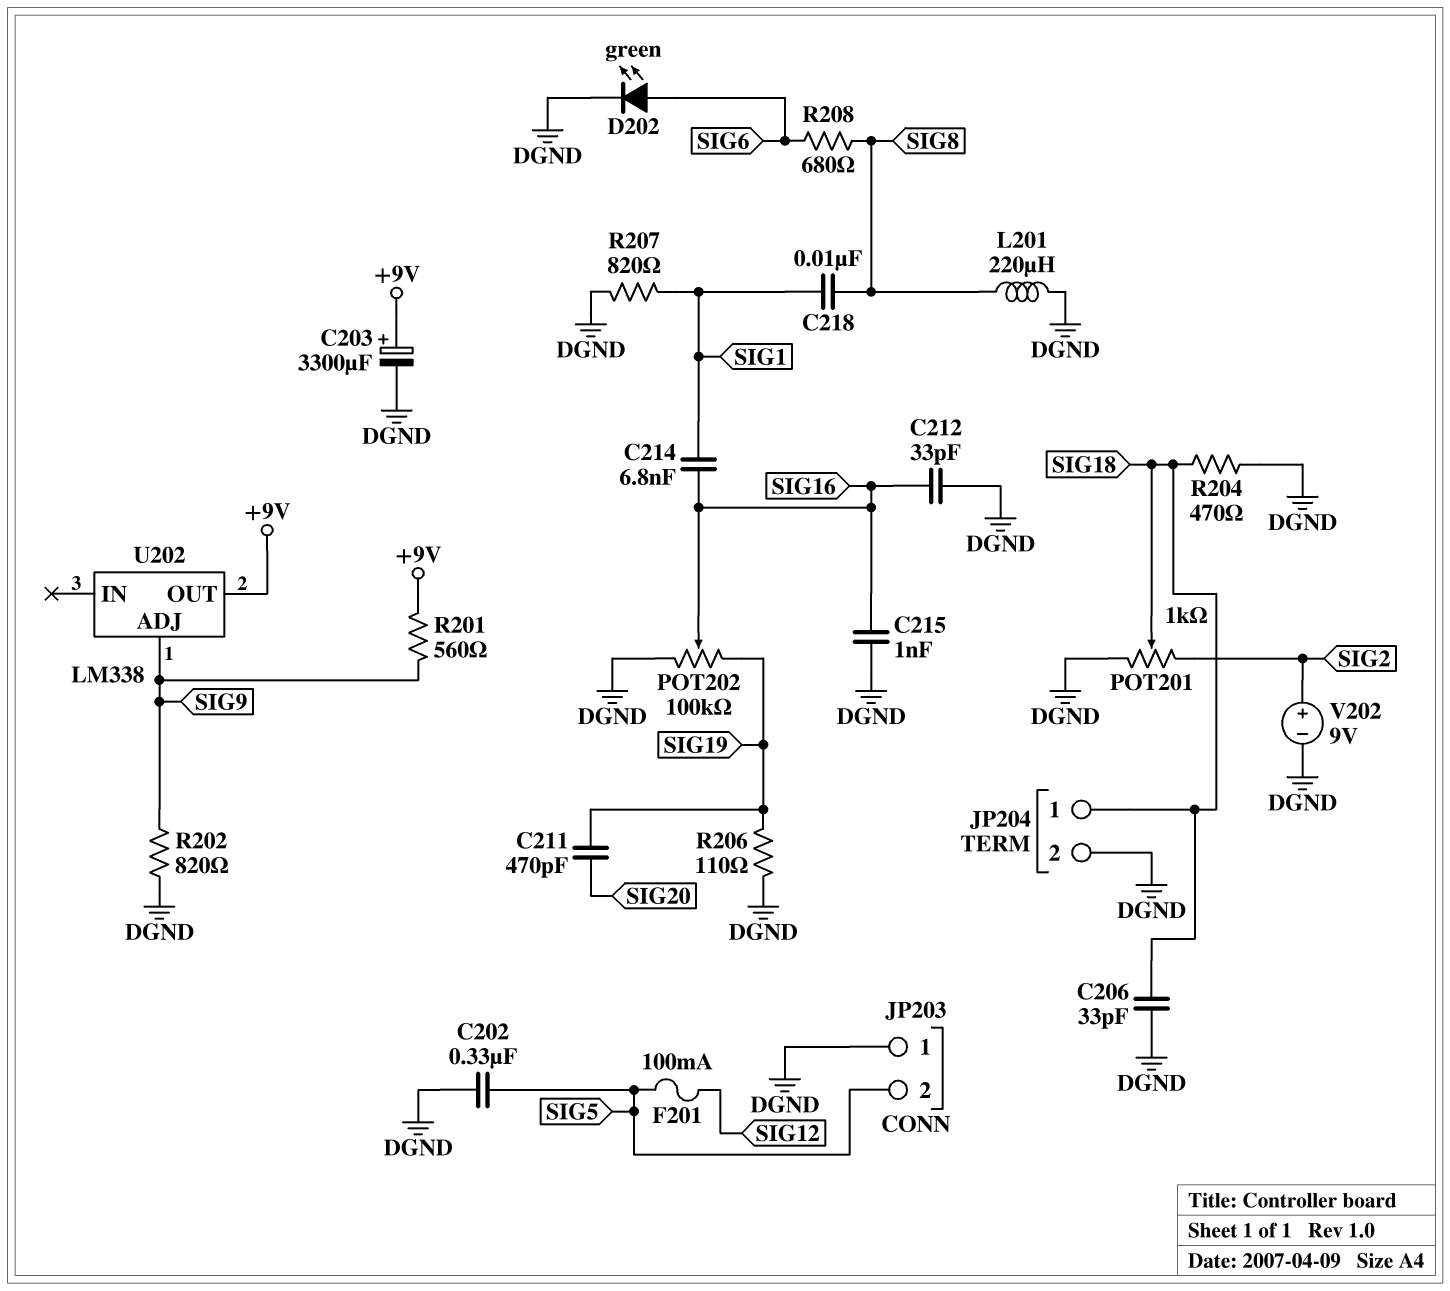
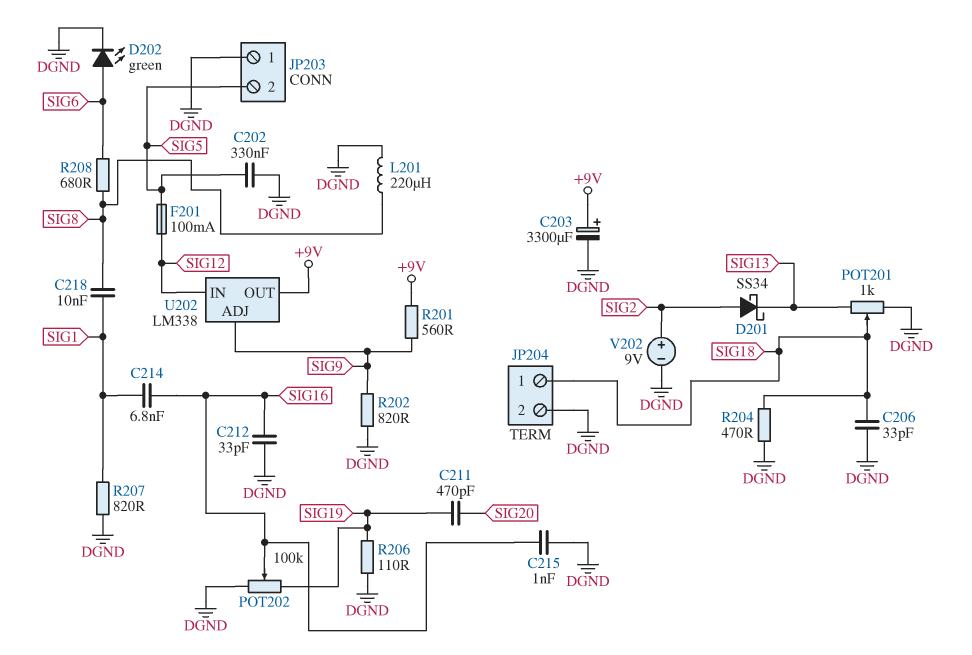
D201: none -> schottky SS34 (A SIG2, K SIG13)
POT201: 1k (DGND, SIG2, wiper SIG18) -> 1k (DGND, SIG13, wiper SIG18)
U202 pin IN: none -> SIG12

